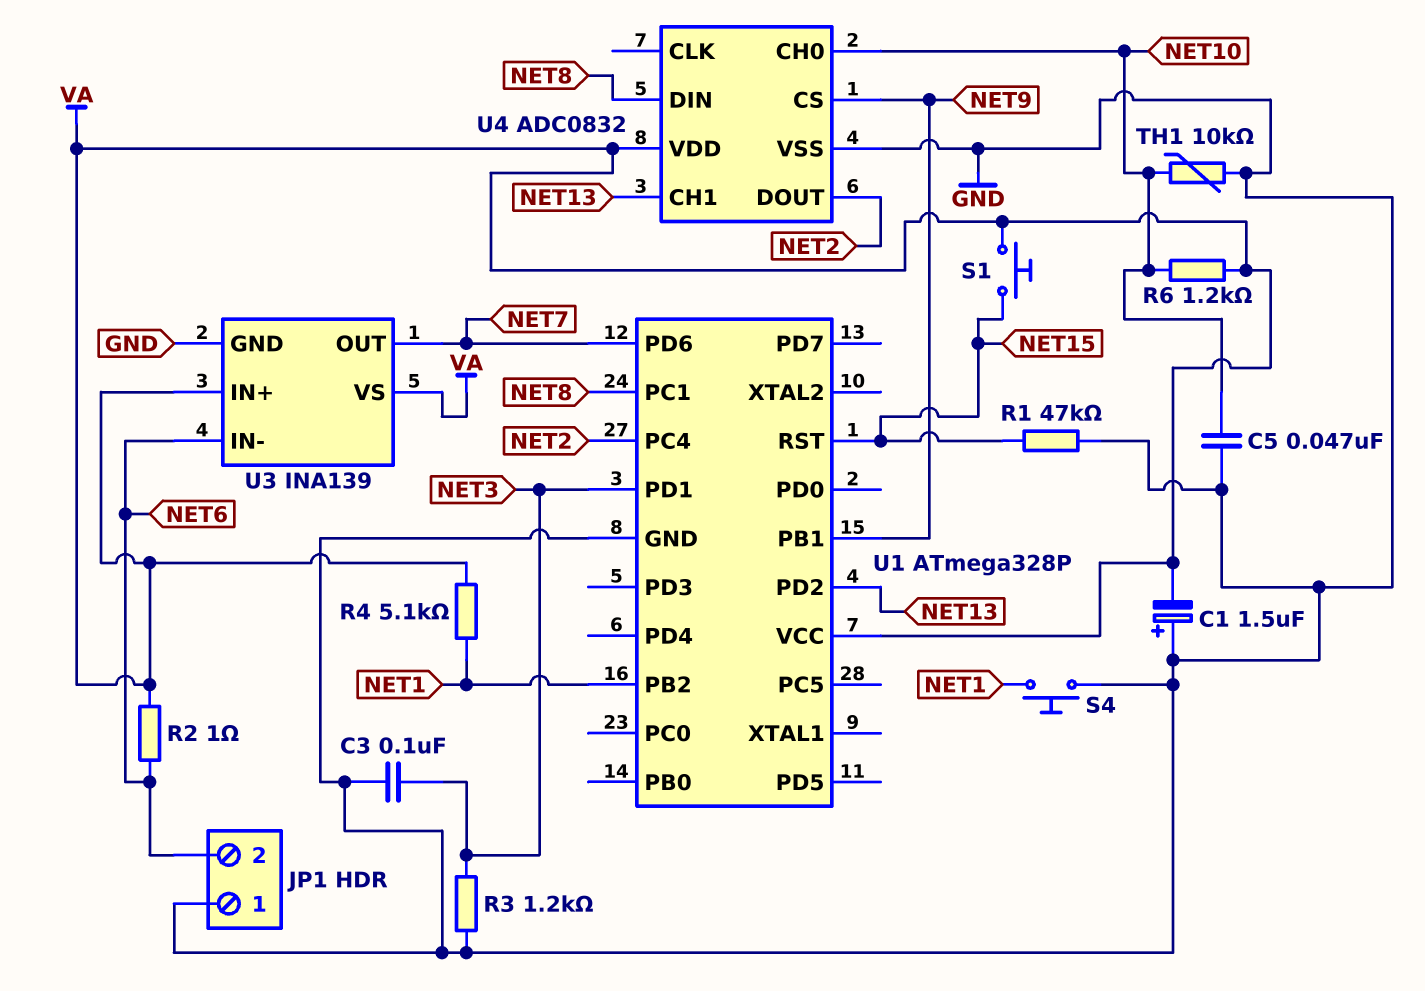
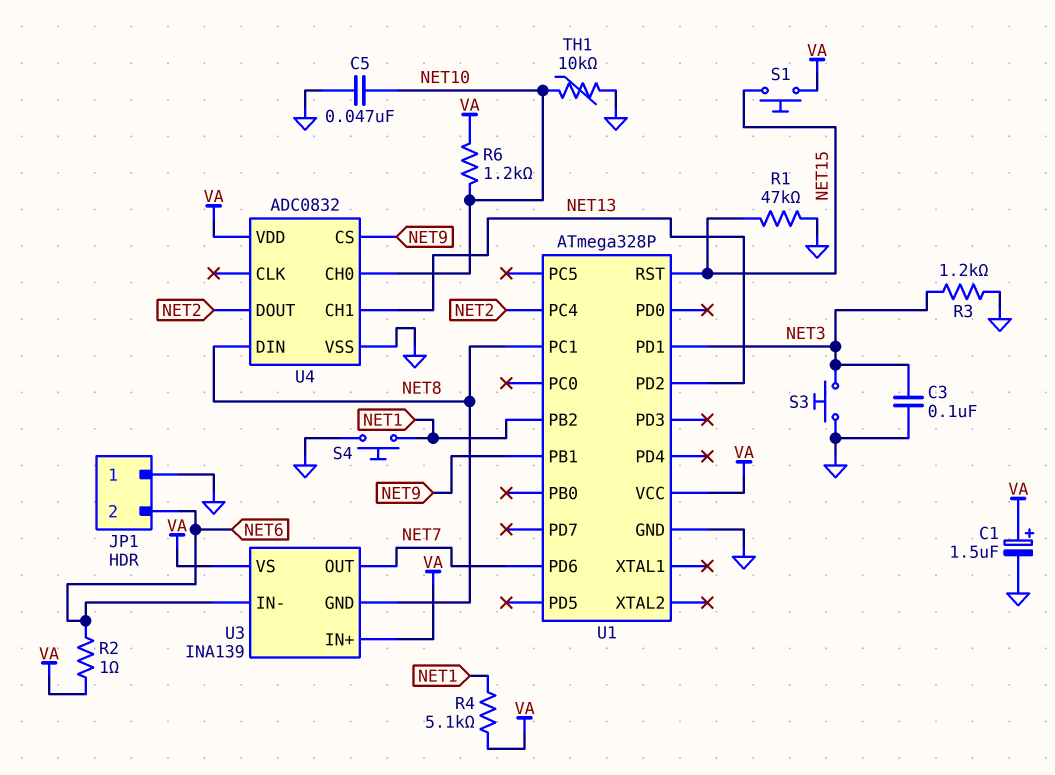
C1: 1.5uF (plus GND, minus VA) -> 1.5uF (plus VA, minus GND)
S3: none -> button (GND, NET3)
U3 pin GND: GND -> NET8

